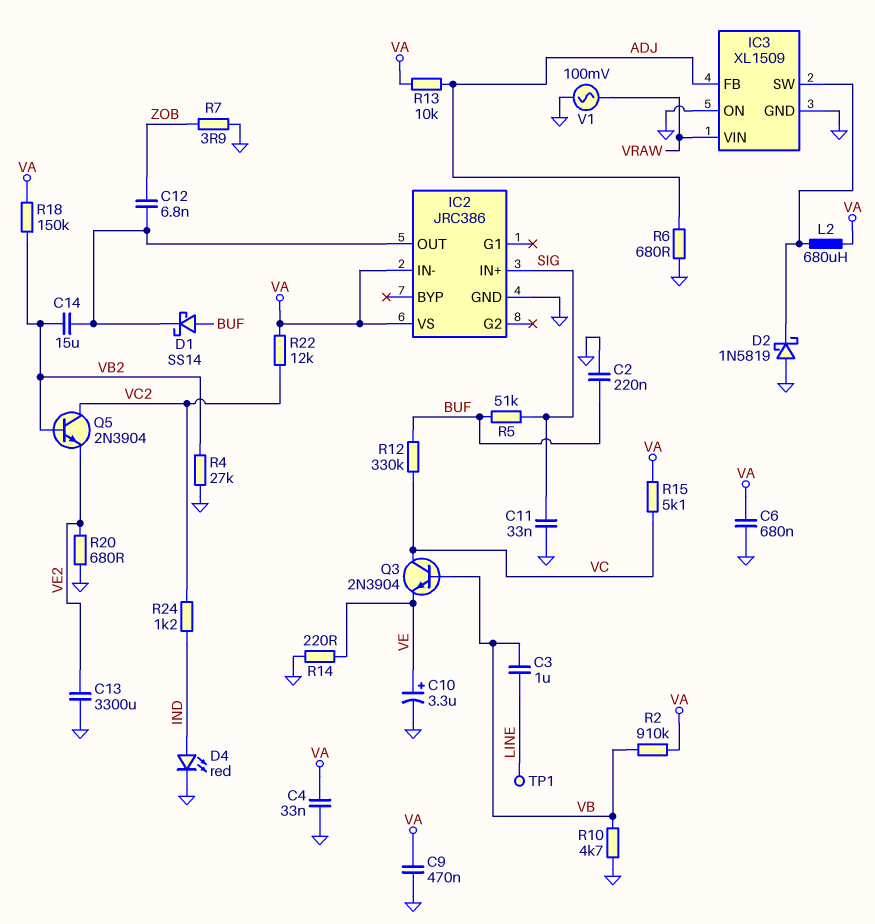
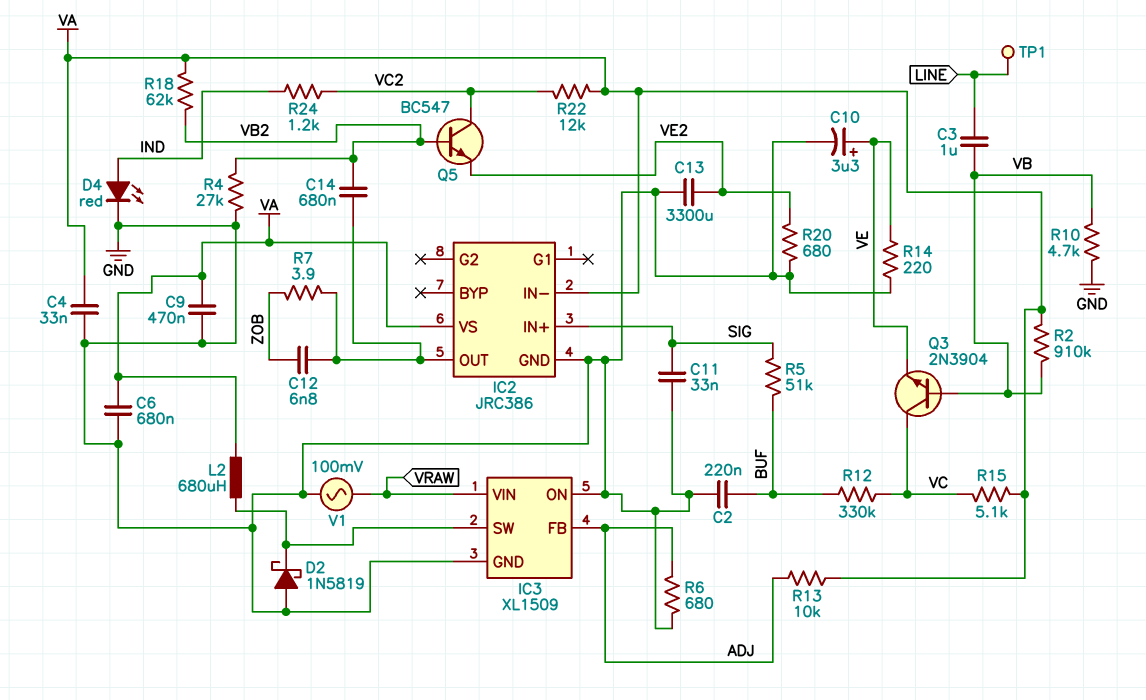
C14: 15uF (IC2/OUT, VB2) -> 680nF (IC2/OUT, VB2)
D1: schottky SS14 (A BUF, K IC2/OUT) -> none
Q5: NPN 2N3904 (B VB2, C VC2, E VE2) -> NPN BC547 (B VB2, C VC2, E VE2)
R7: 3.9 (GND, ZOB) -> 3.9 (IC2/OUT, ZOB)
R18: 150k (VA, VB2) -> 62k (VA, VB2)

